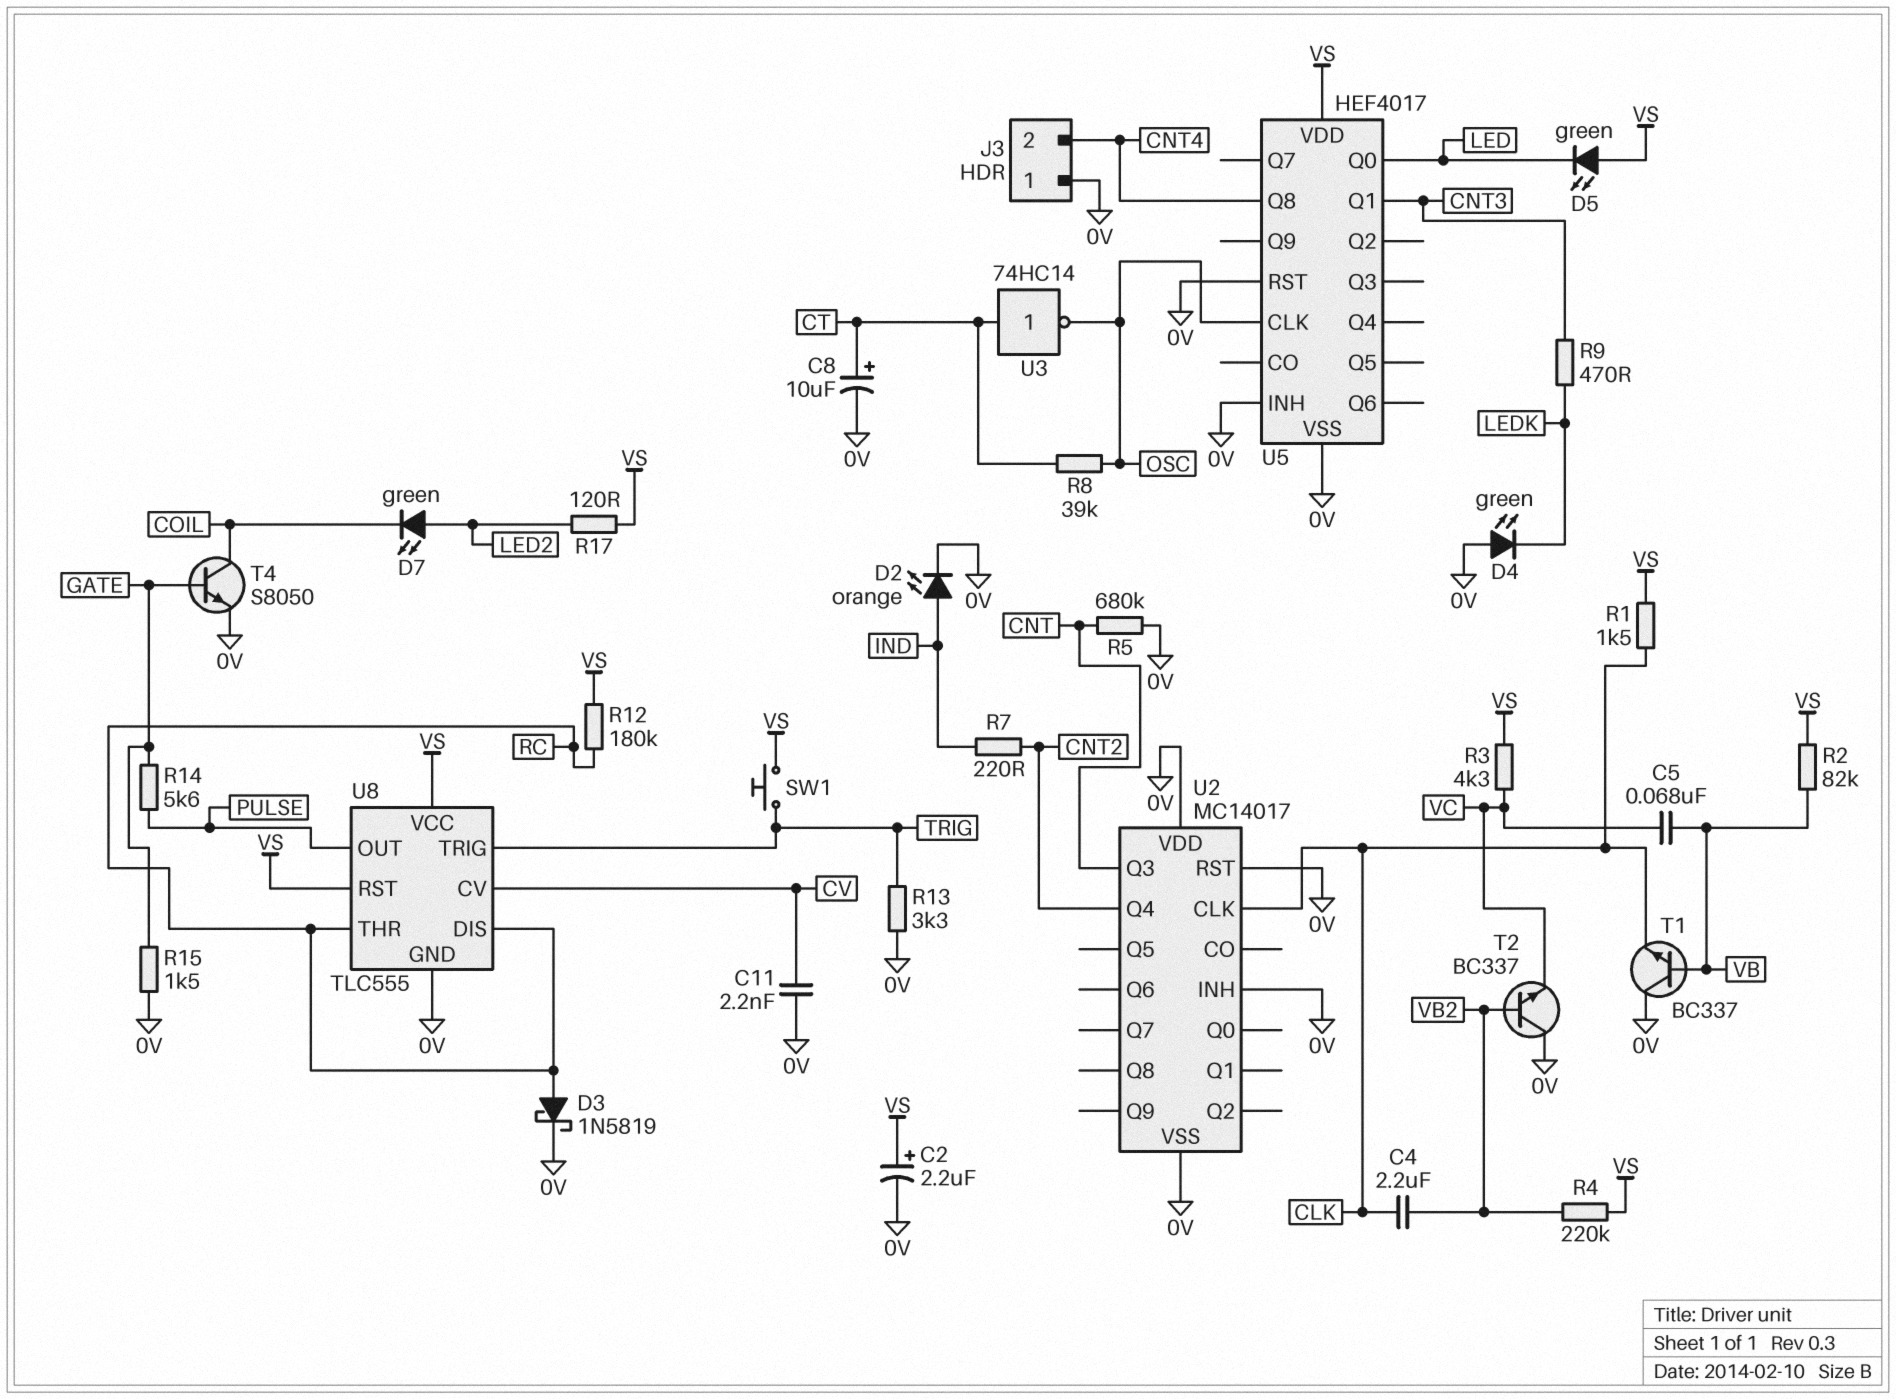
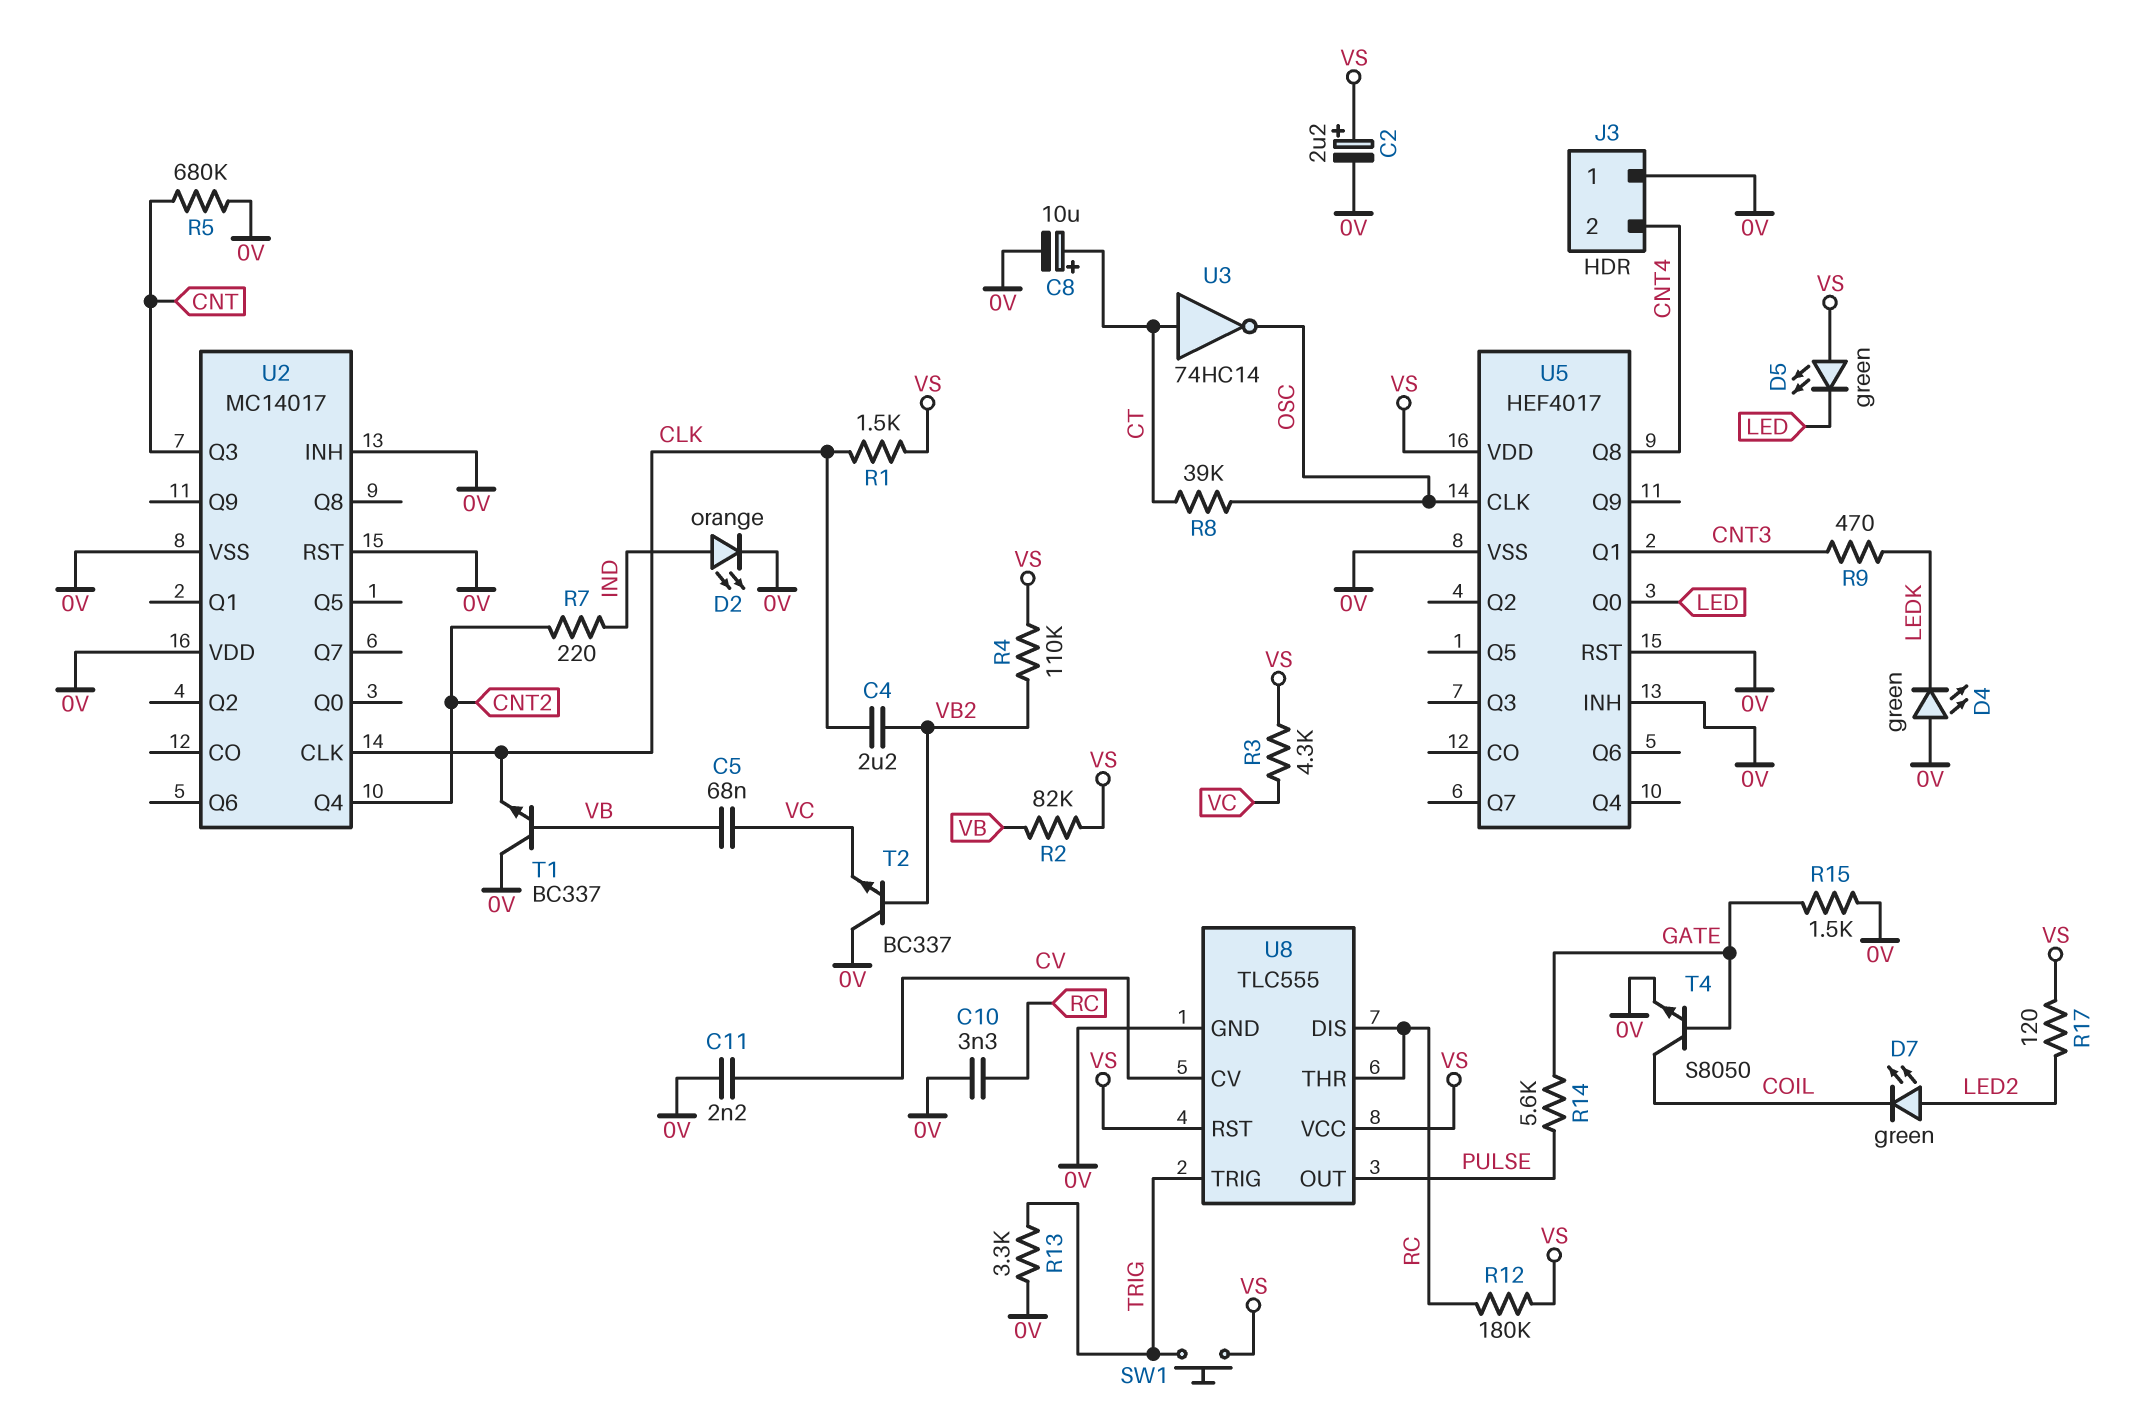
C10: none -> 3.3nF (0V, RC)
D3: schottky 1N5819 (A RC, K 0V) -> none
R4: 220k (VB2, VS) -> 110k (VB2, VS)

